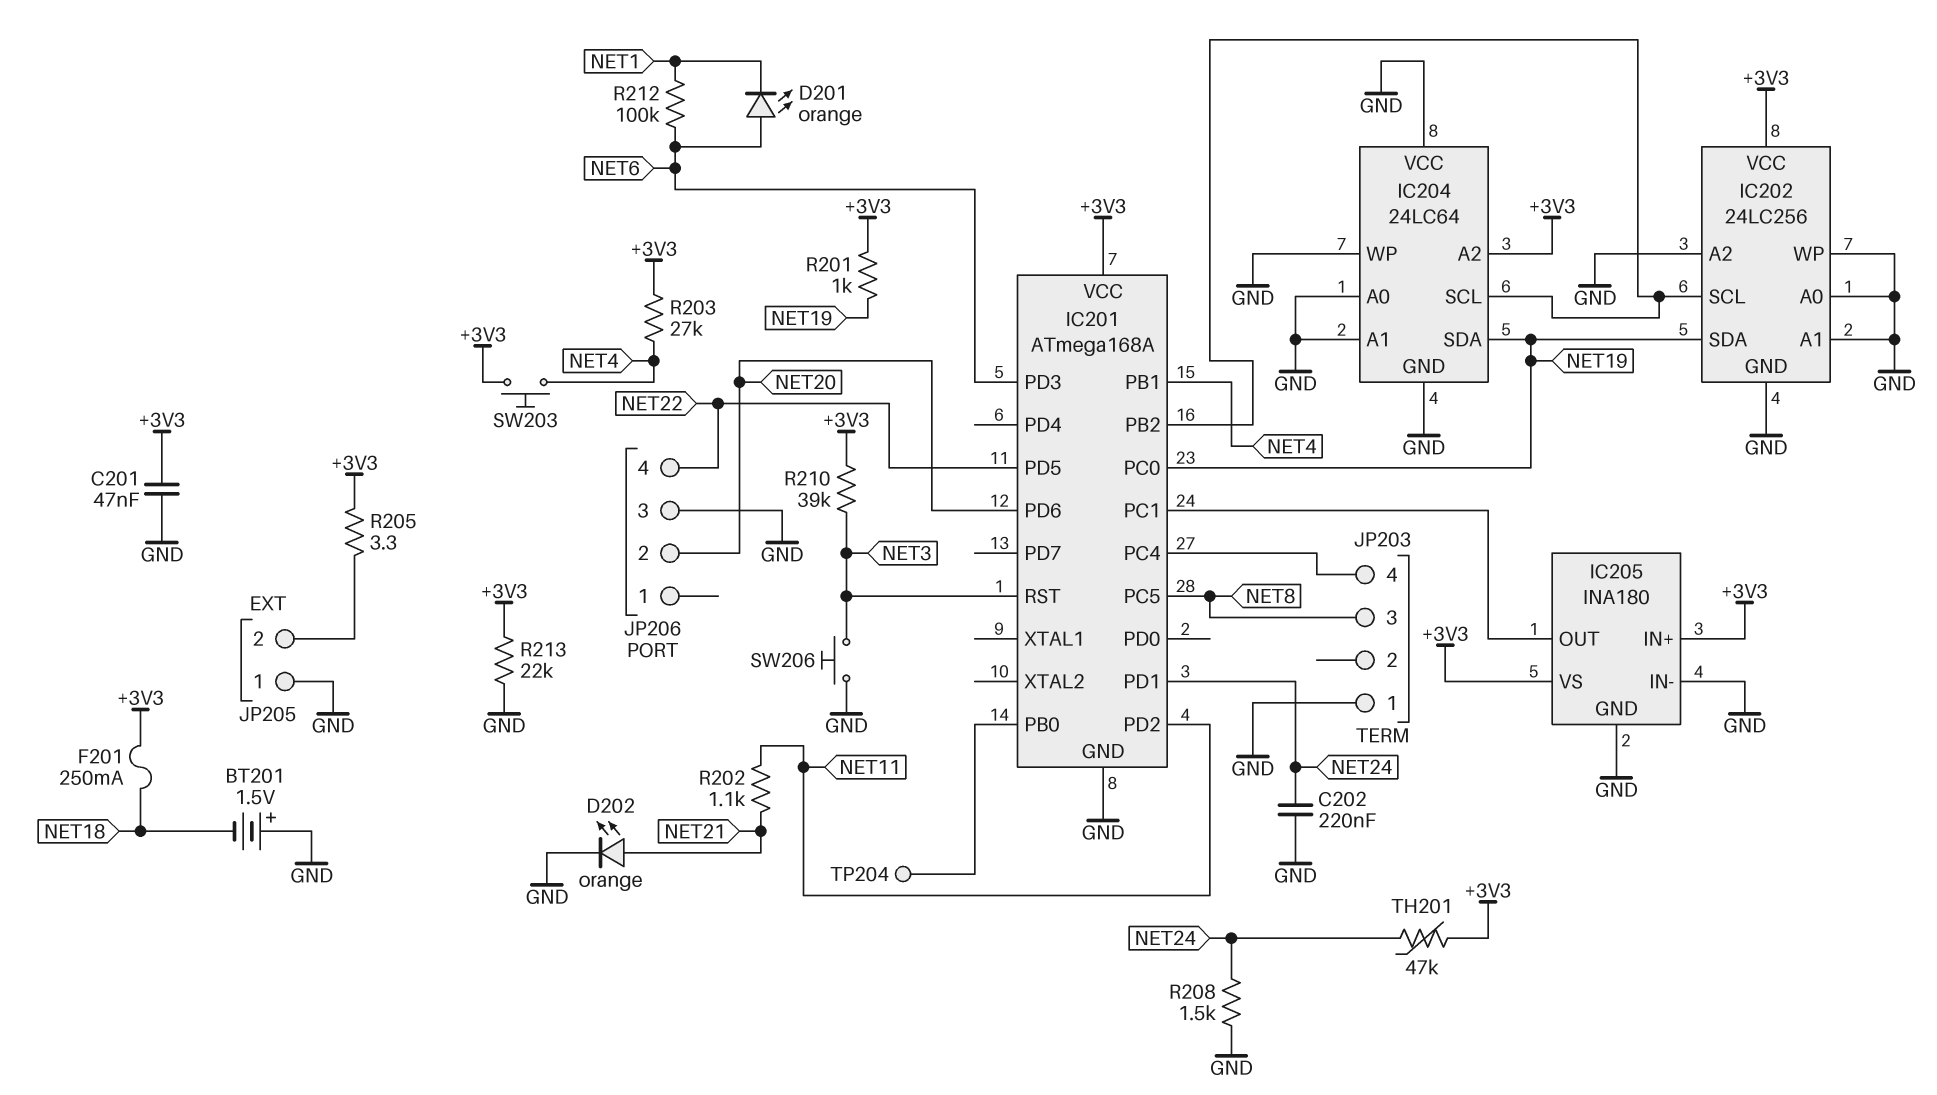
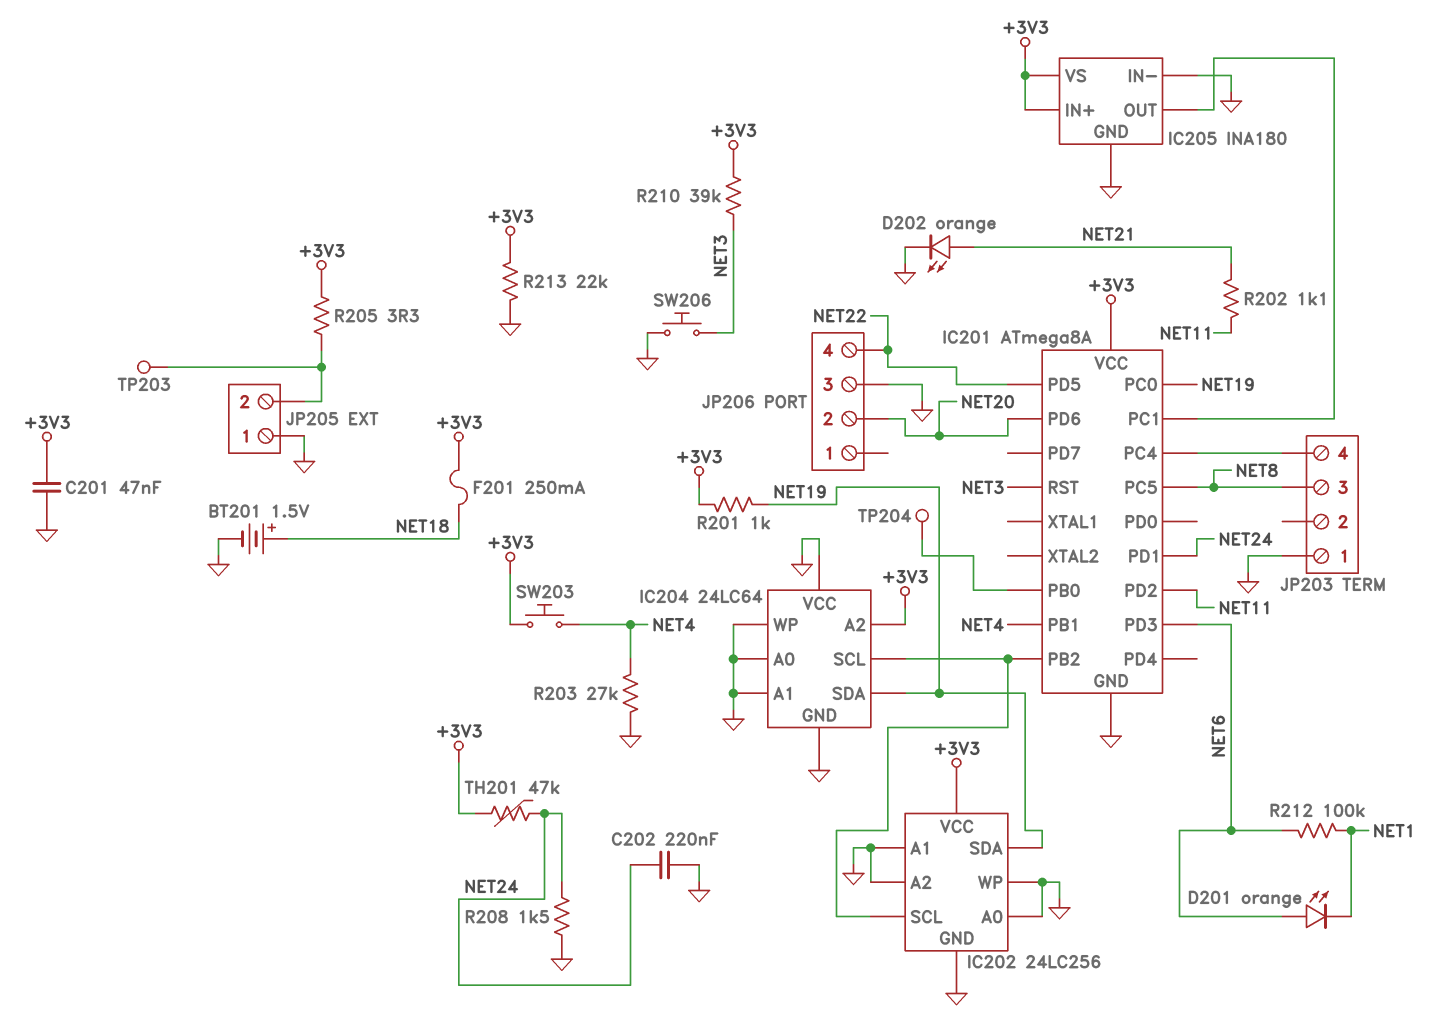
BT201: 1.5V (plus GND, minus NET18) -> 1.5V (plus NET18, minus GND)
IC201: ATmega168A -> ATmega8A
R203: 27k (+3V3, NET4) -> 27k (GND, NET4)
TP203: none -> test point (JP205/2)

